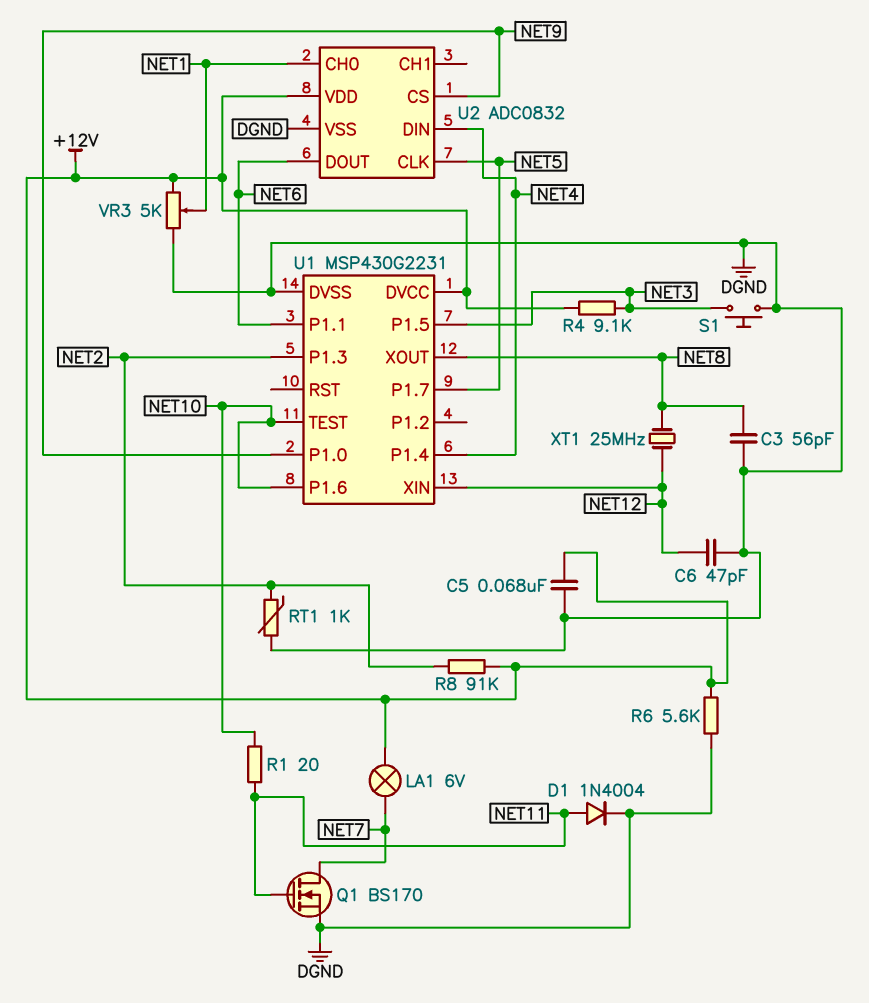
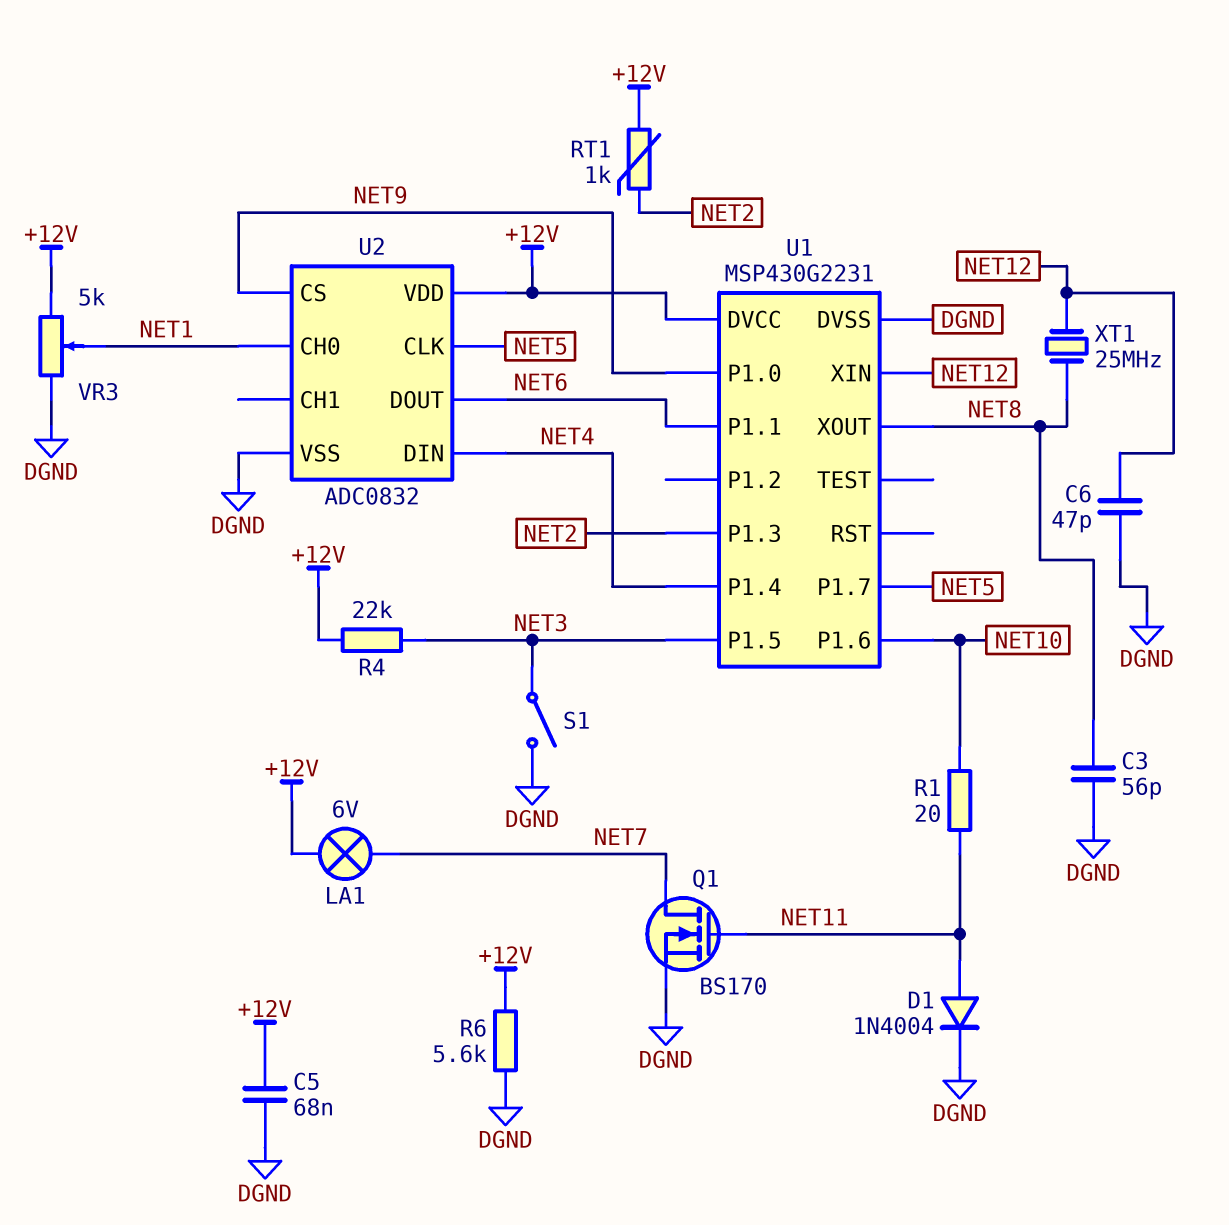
R4: 9.1k (+12V, NET3) -> 22k (+12V, NET3)
R8: 91k (+12V, NET2) -> none
RT1: 1k (DGND, NET2) -> 1k (+12V, NET2)
S1: button (DGND, NET3) -> switch (DGND, NET3)
U1 pin TEST: NET10 -> none

